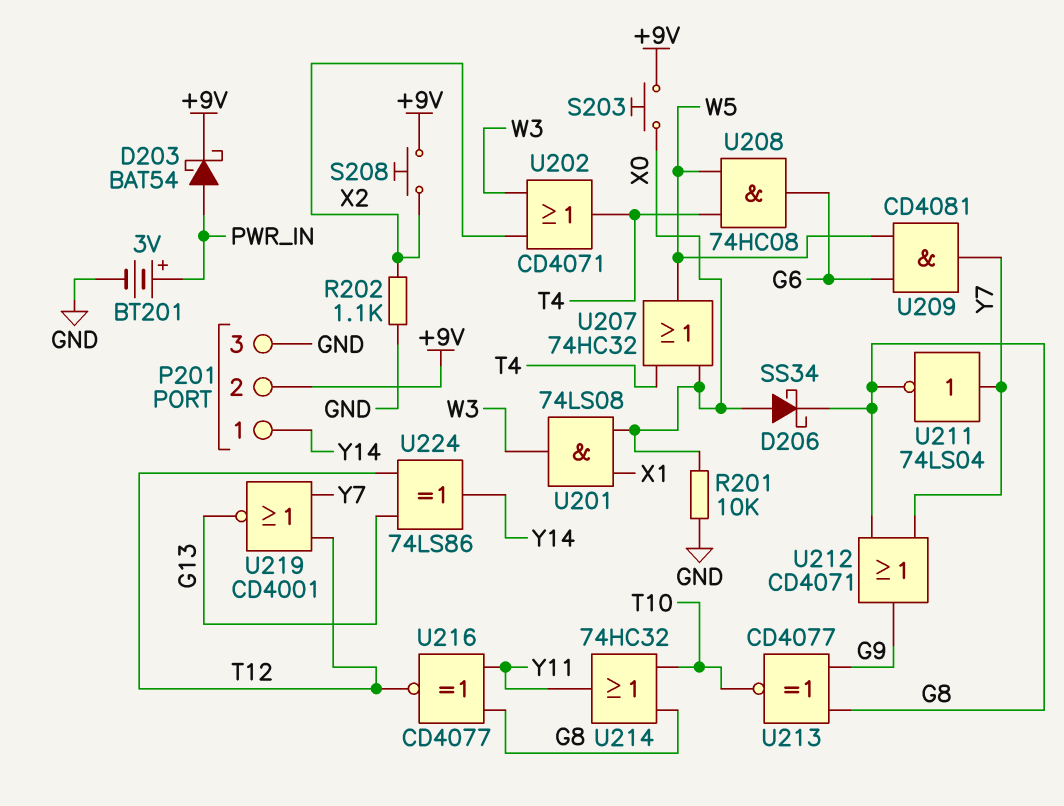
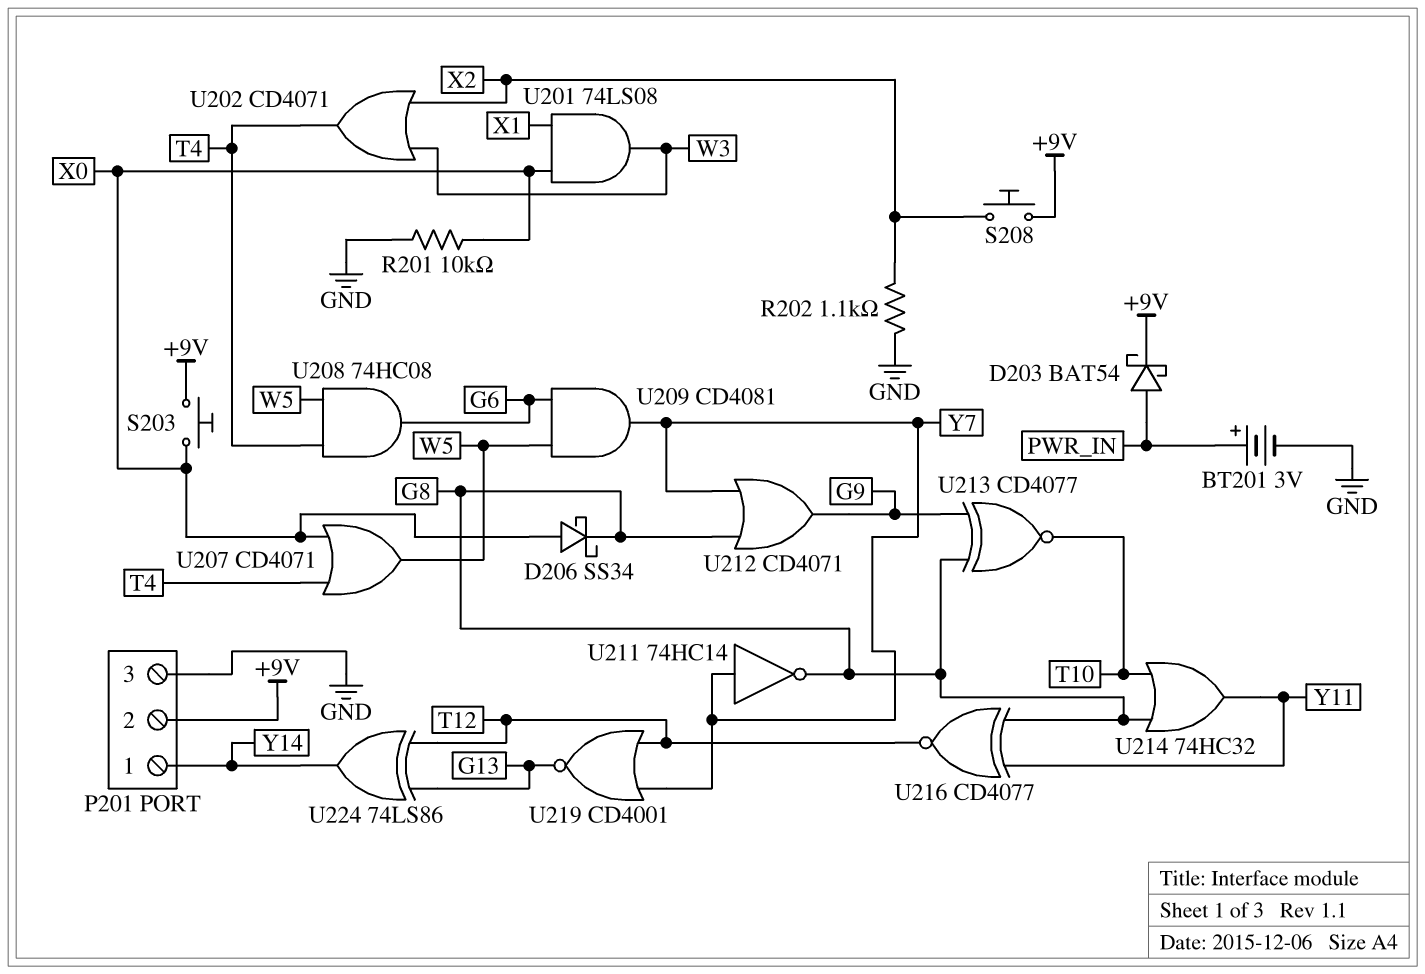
U207: OR 74HC32 (in T4, in X0, out W5) -> OR CD4071 (in T4, in X0, out W5)
U211: NOT 74LS04 (in Y7, out G8) -> NOT 74HC14 (in Y7, out G8)

